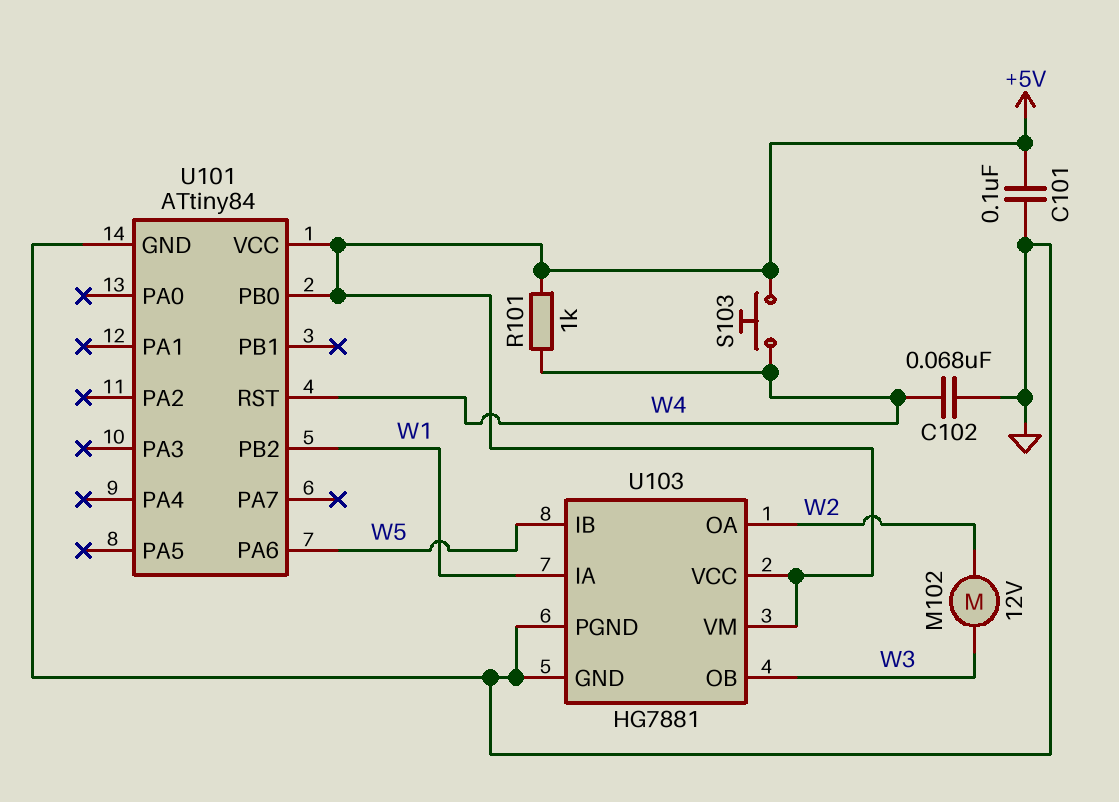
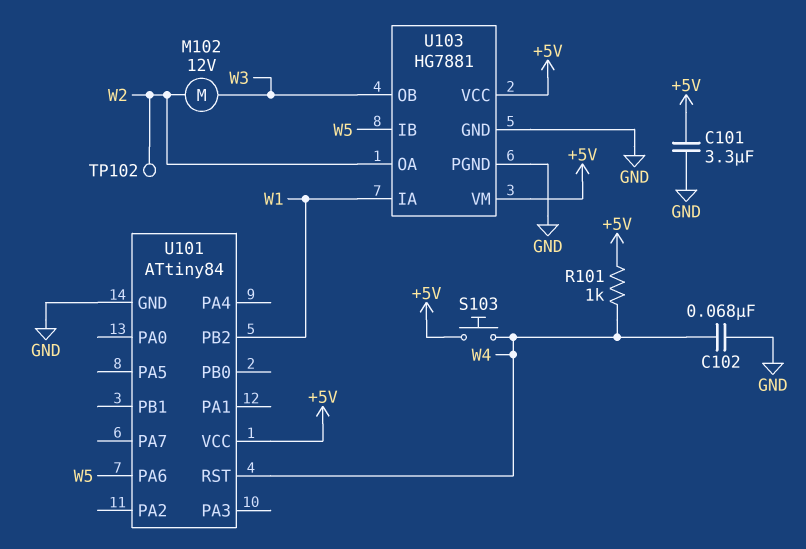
C101: 100nF (+5V, GND) -> 3.3uF (+5V, GND)
TP102: none -> test point (W2)
U101 pin PB0: +5V -> none

